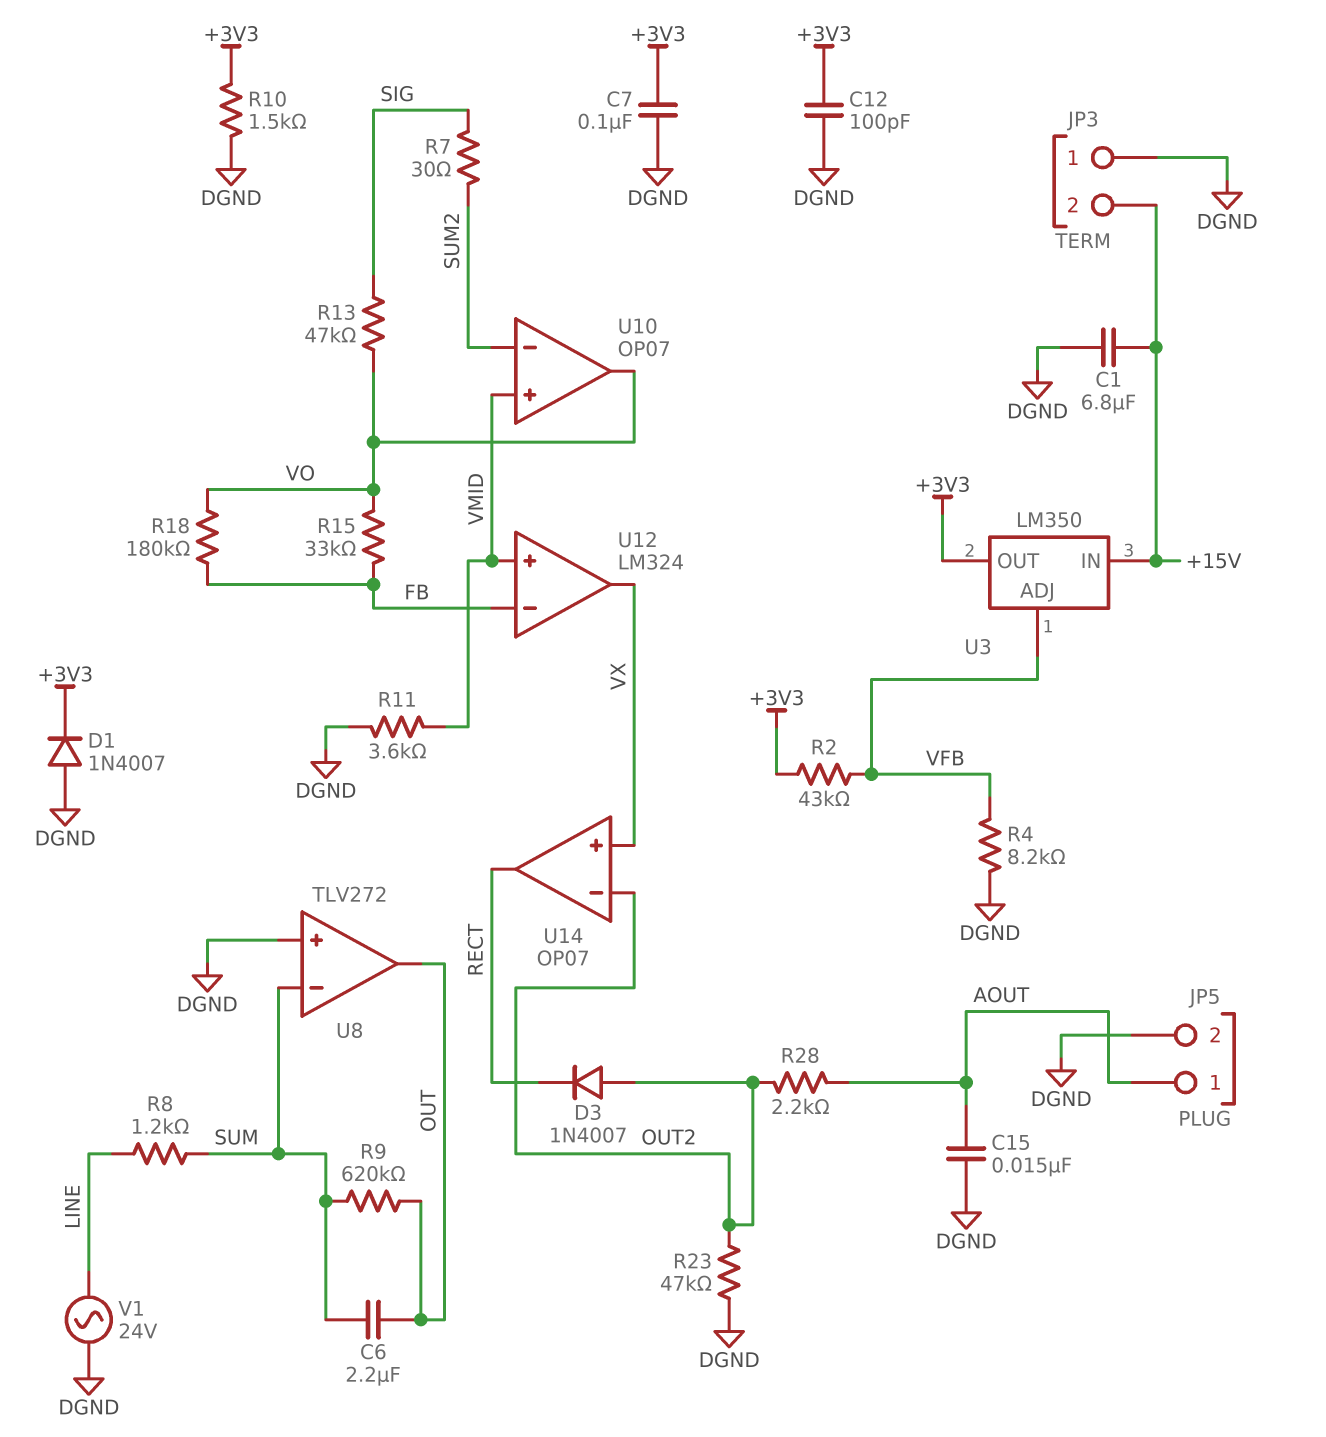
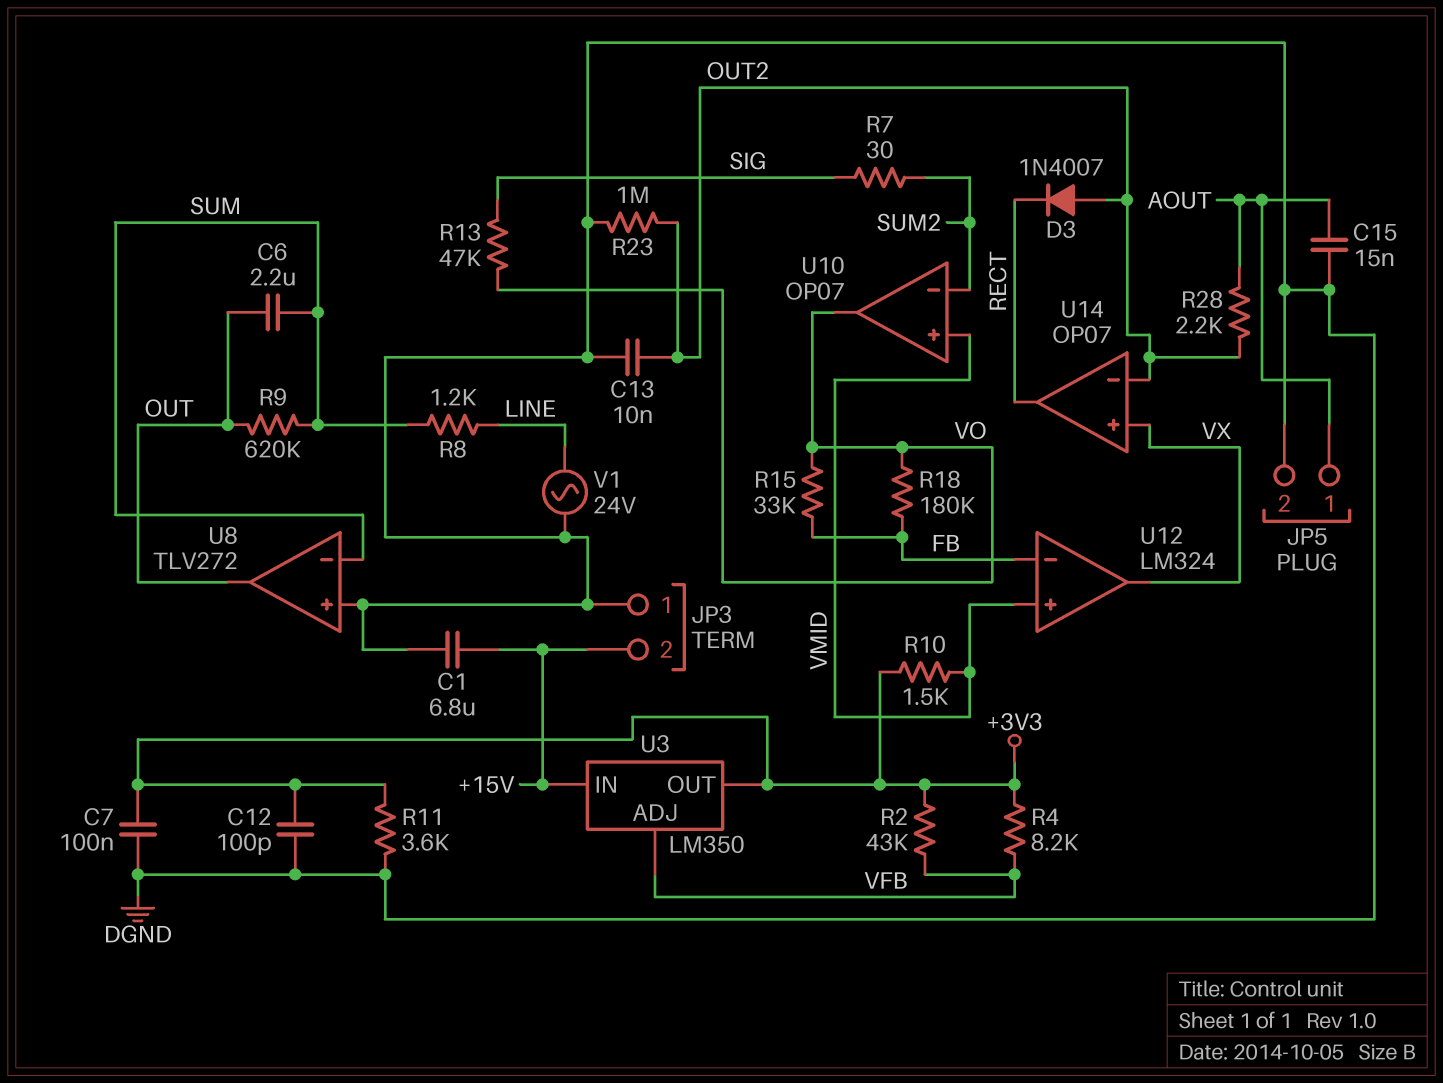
C13: none -> 10nF (DGND, OUT2)
D1: diode 1N4007 (A DGND, K +3V3) -> none
R4: 8.2k (DGND, VFB) -> 8.2k (+3V3, VFB)
R10: 1.5k (+3V3, DGND) -> 1.5k (+3V3, VMID)
R11: 3.6k (DGND, VMID) -> 3.6k (+3V3, DGND)
R23: 47k (DGND, OUT2) -> 1M (DGND, OUT2)

